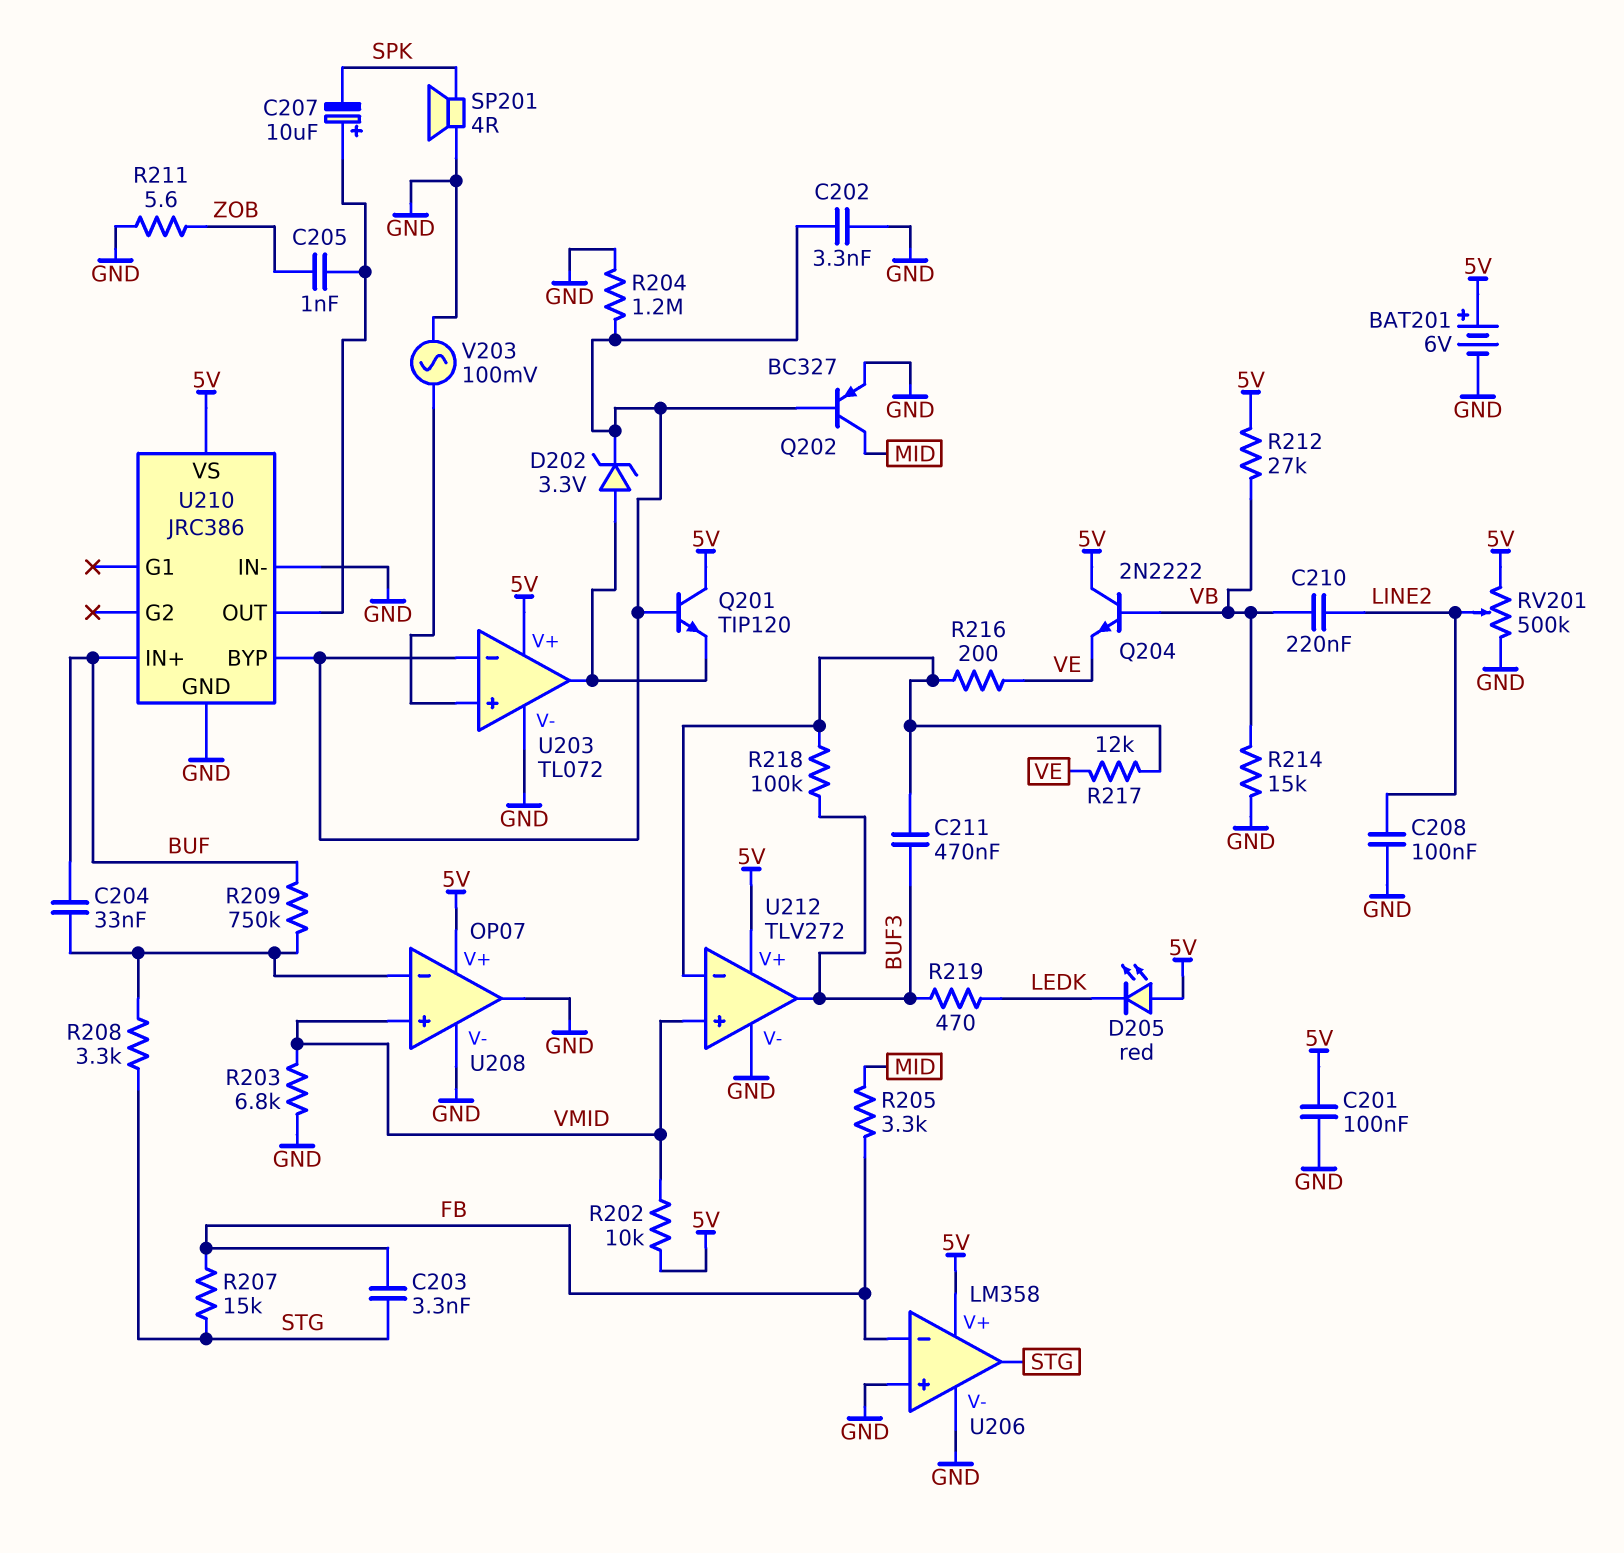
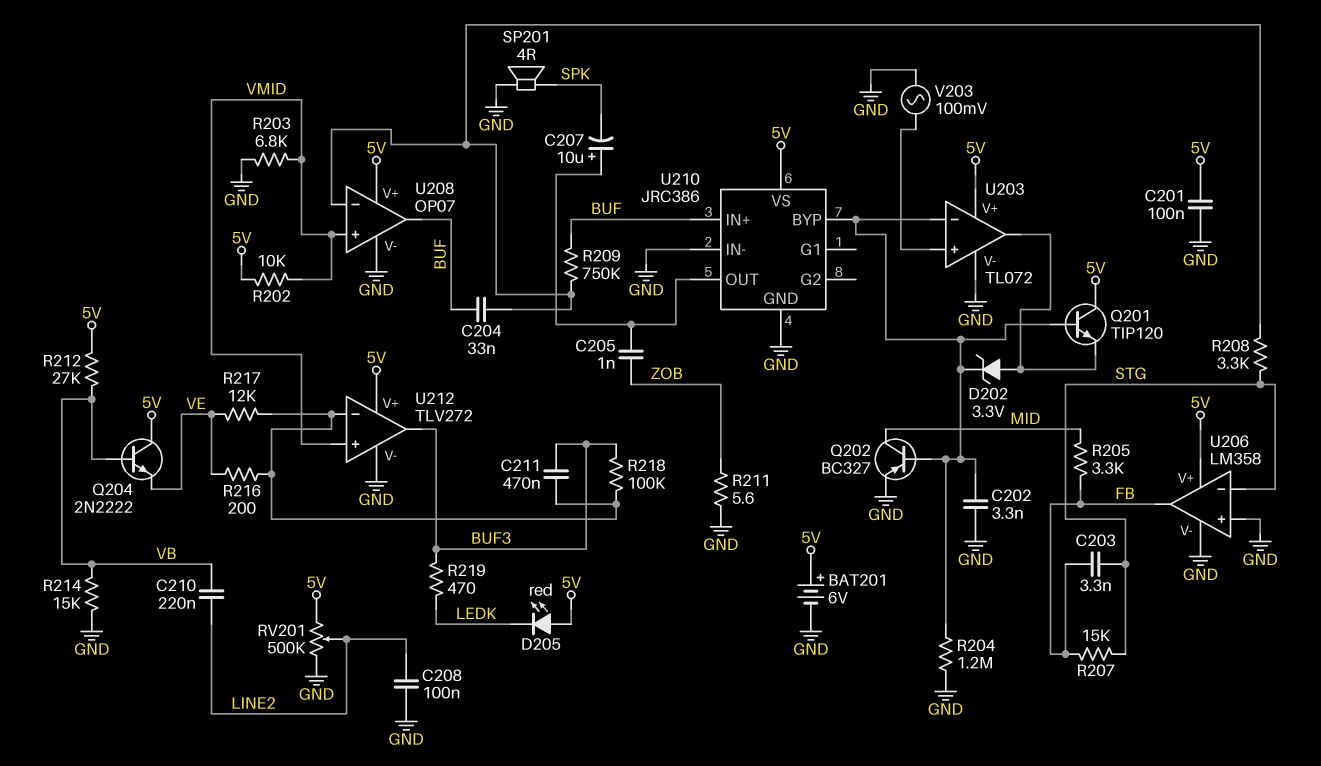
U206 pin in-: FB -> STG
U206 pin out: STG -> FB
U208 pin out: GND -> BUF

